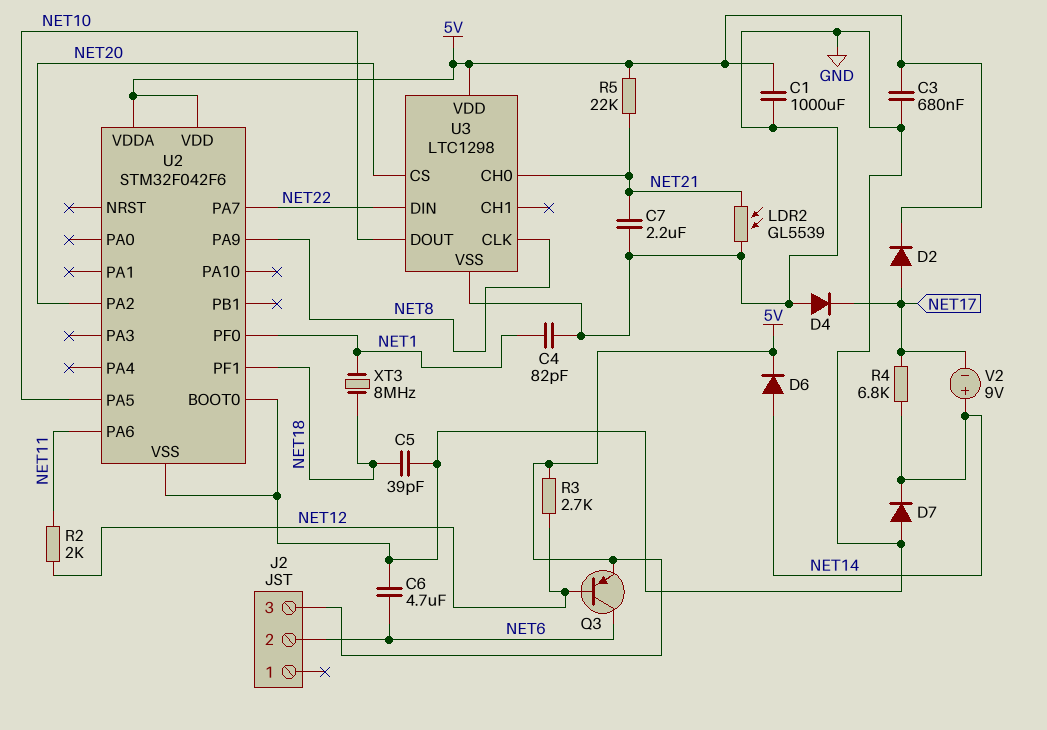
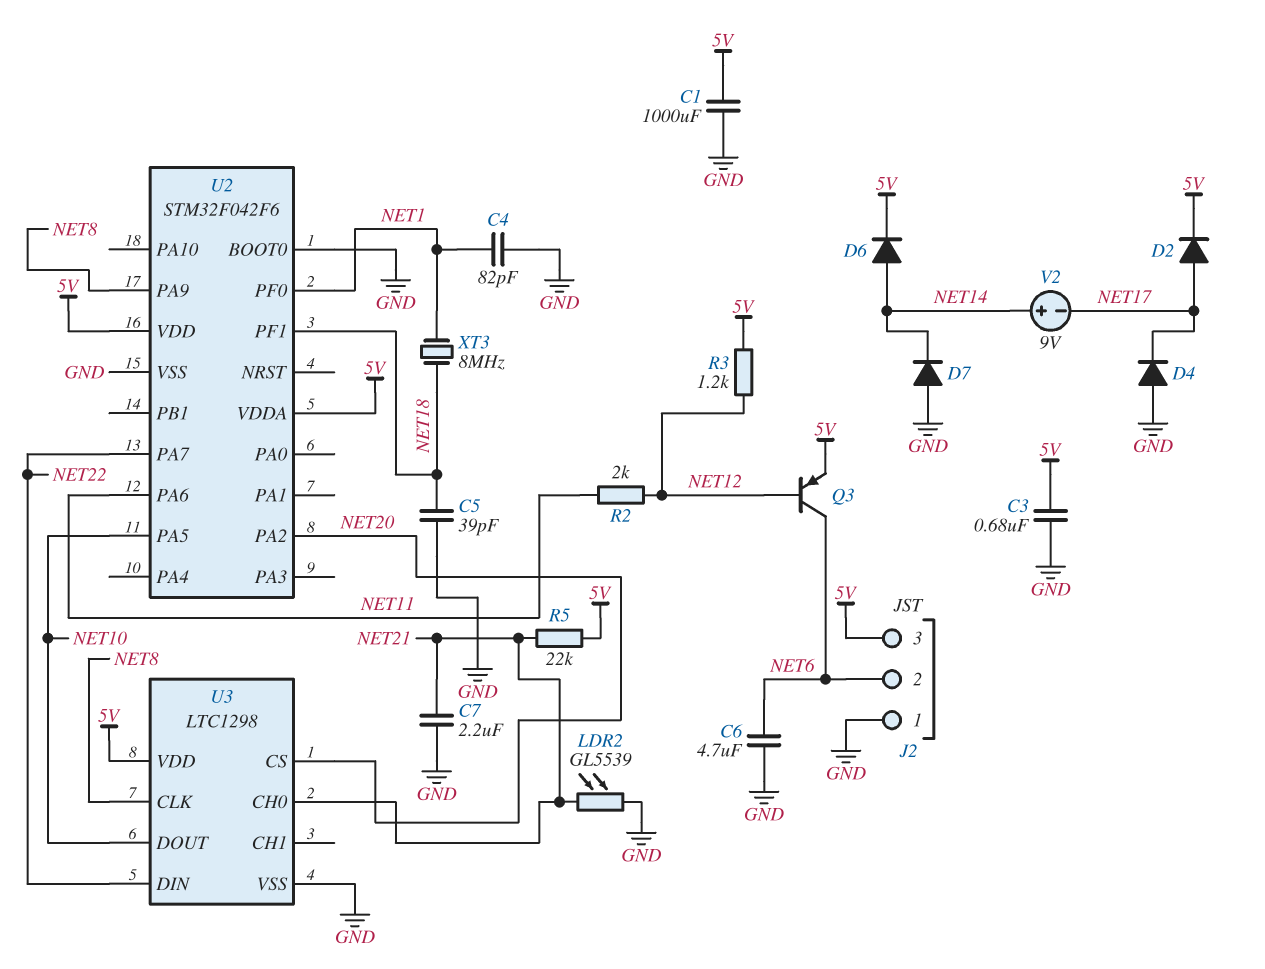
J2 pin 1: none -> GND
R3: 2.7k (5V, NET12) -> 1.2k (5V, NET12)
R4: 6.8k (NET14, NET17) -> none

